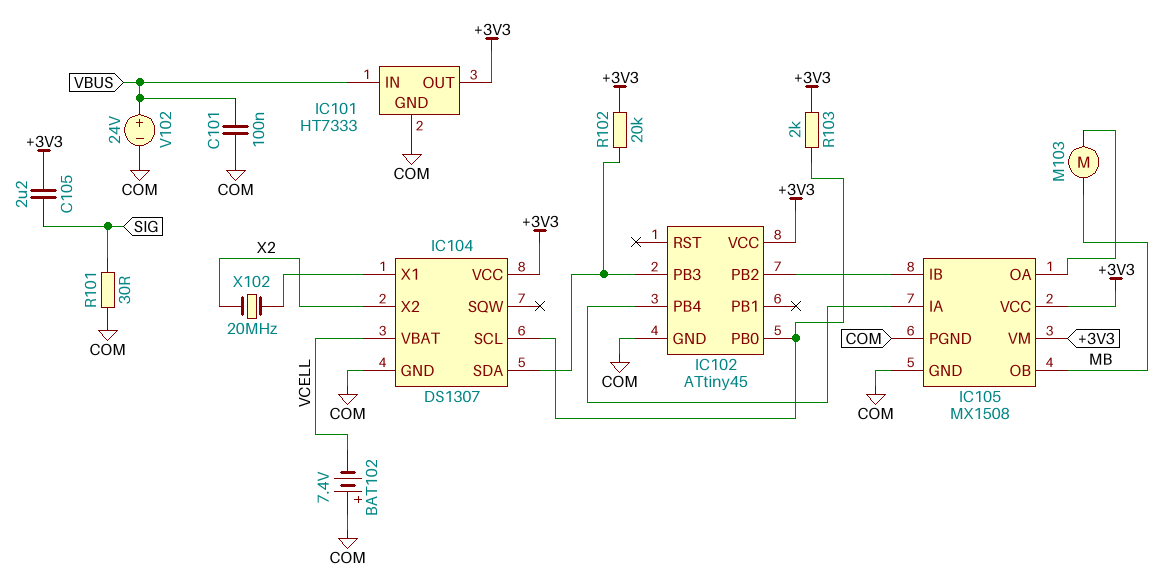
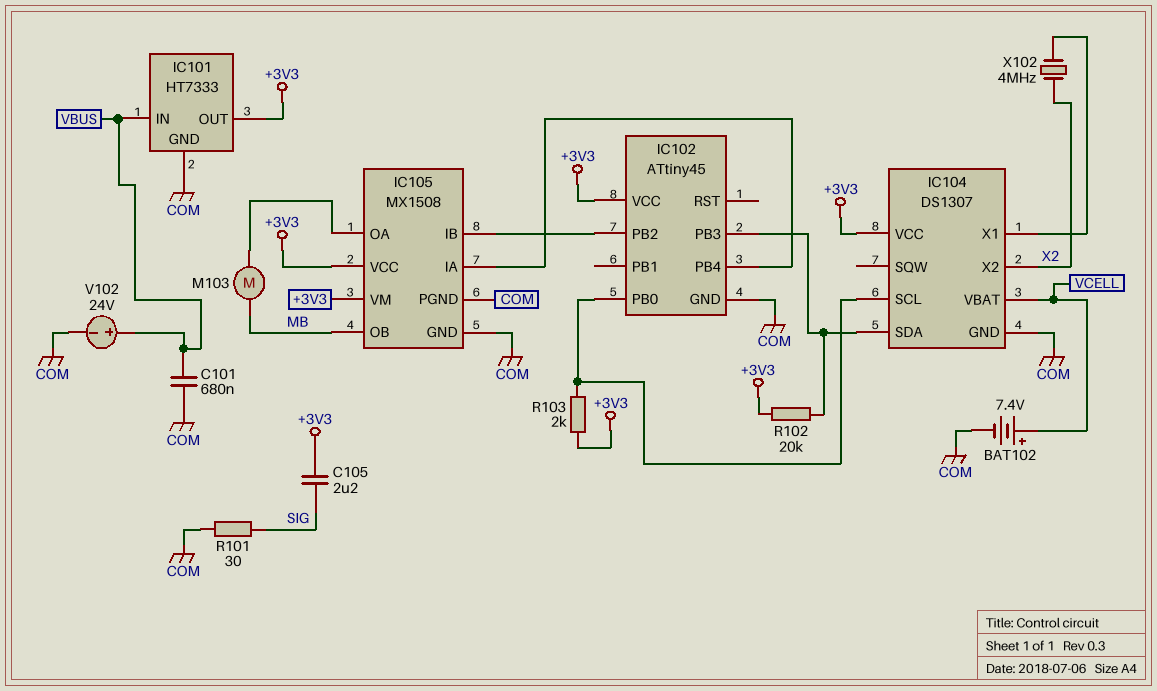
BAT102: 7.4V (plus COM, minus VCELL) -> 7.4V (plus VCELL, minus COM)
C101: 100nF (COM, VBUS) -> 680nF (COM, VBUS)
X102: 20MHz (IC104/X1, X2) -> 4MHz (IC104/X1, X2)

